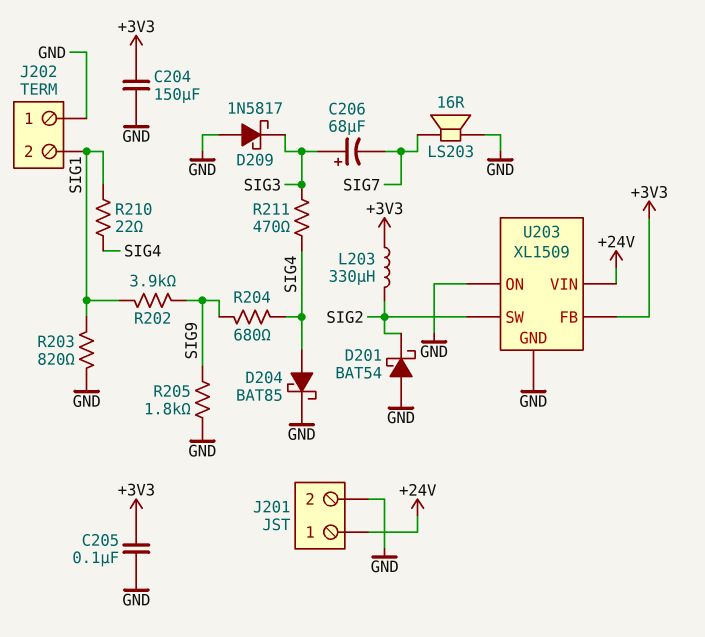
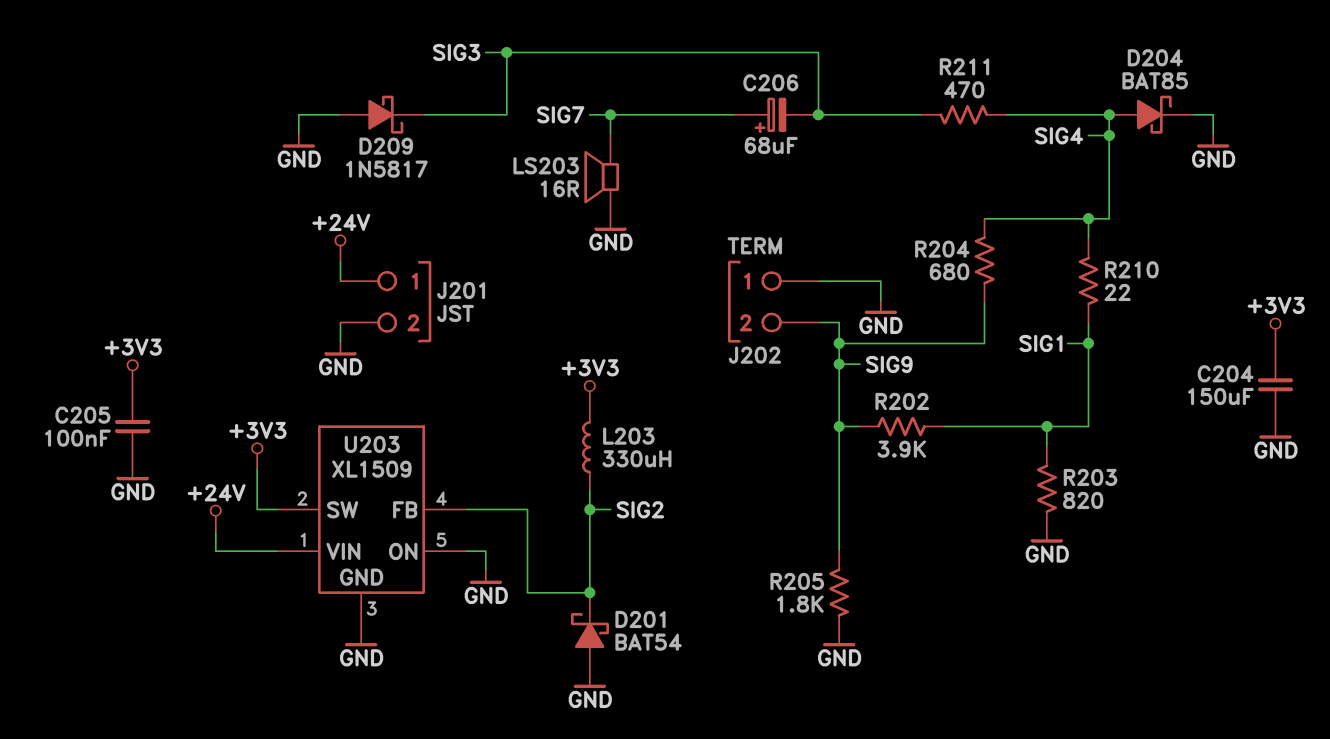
C206: 68uF (plus SIG3, minus SIG7) -> 68uF (plus SIG7, minus SIG3)
J202 pin 2: SIG1 -> SIG9
U203 pin FB: +3V3 -> SIG2
U203 pin SW: SIG2 -> +3V3

